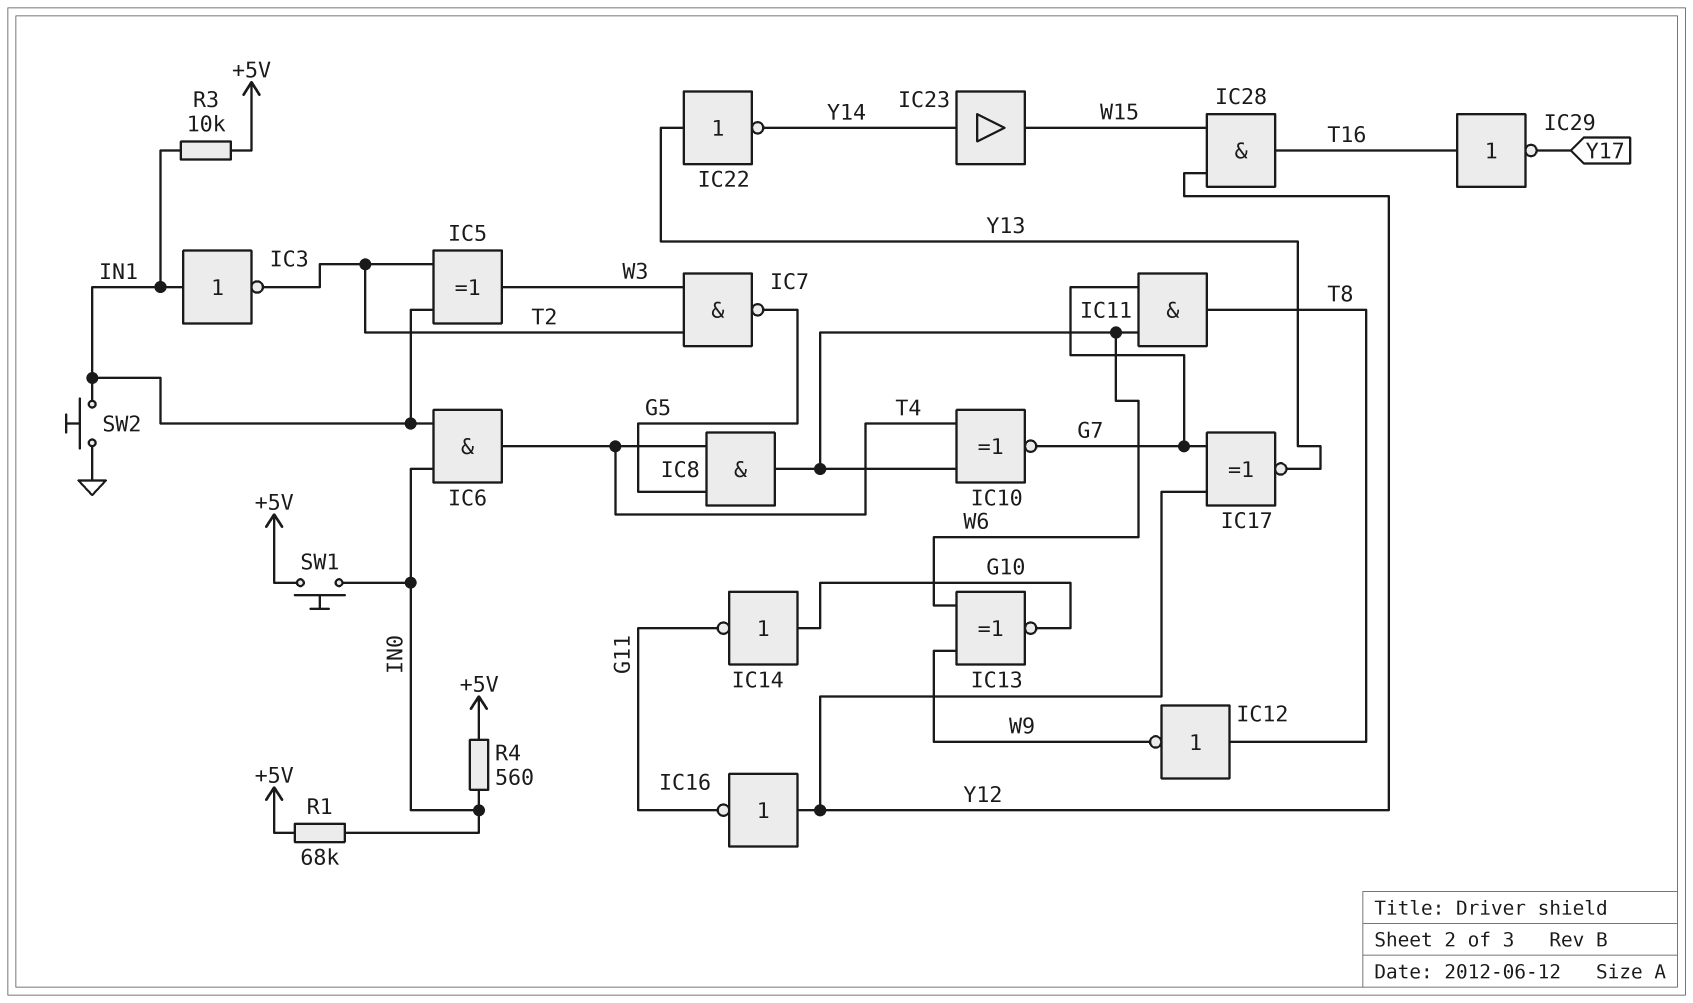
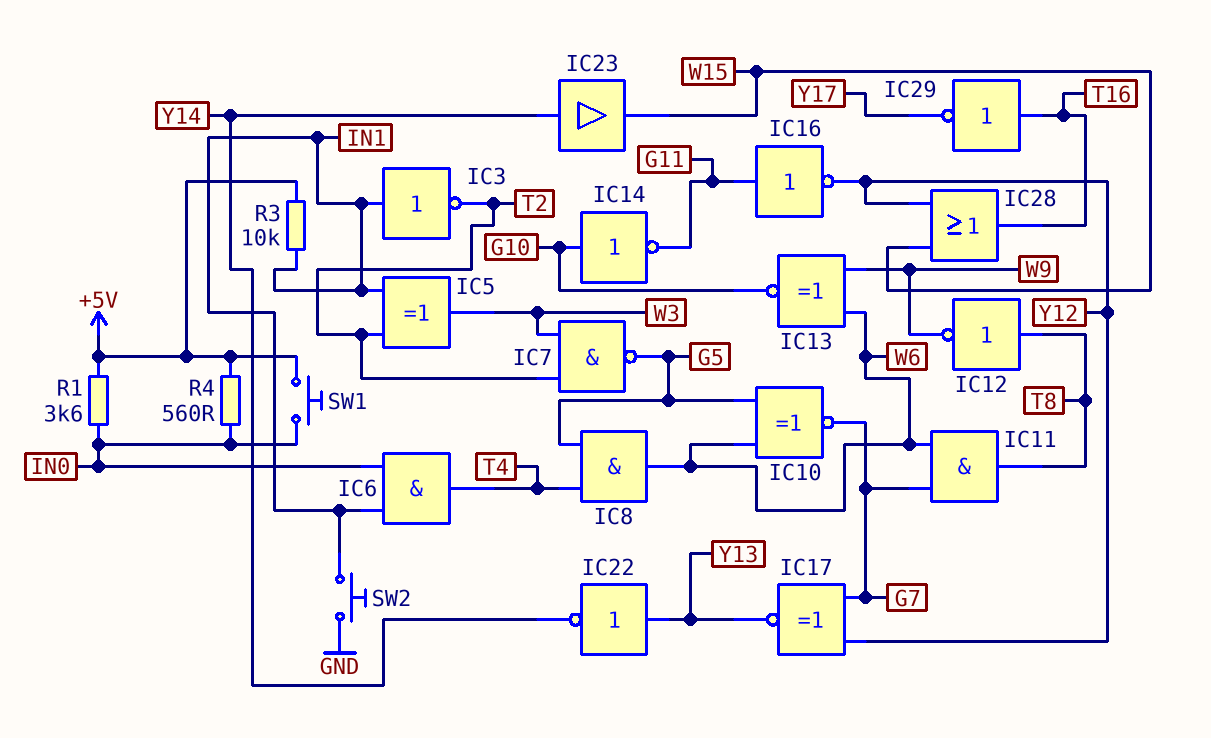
IC10: XNOR (in T4, in W6, out G7) -> XNOR (in G5, in W6, out G7)
IC16: NOT (in Y12, out G11) -> NOT (in G11, out Y12)
IC28: AND (in W15, in Y12, out T16) -> OR (in W15, in Y12, out T16)
R1: 68k (+5V, IN0) -> 3.6k (+5V, IN0)

